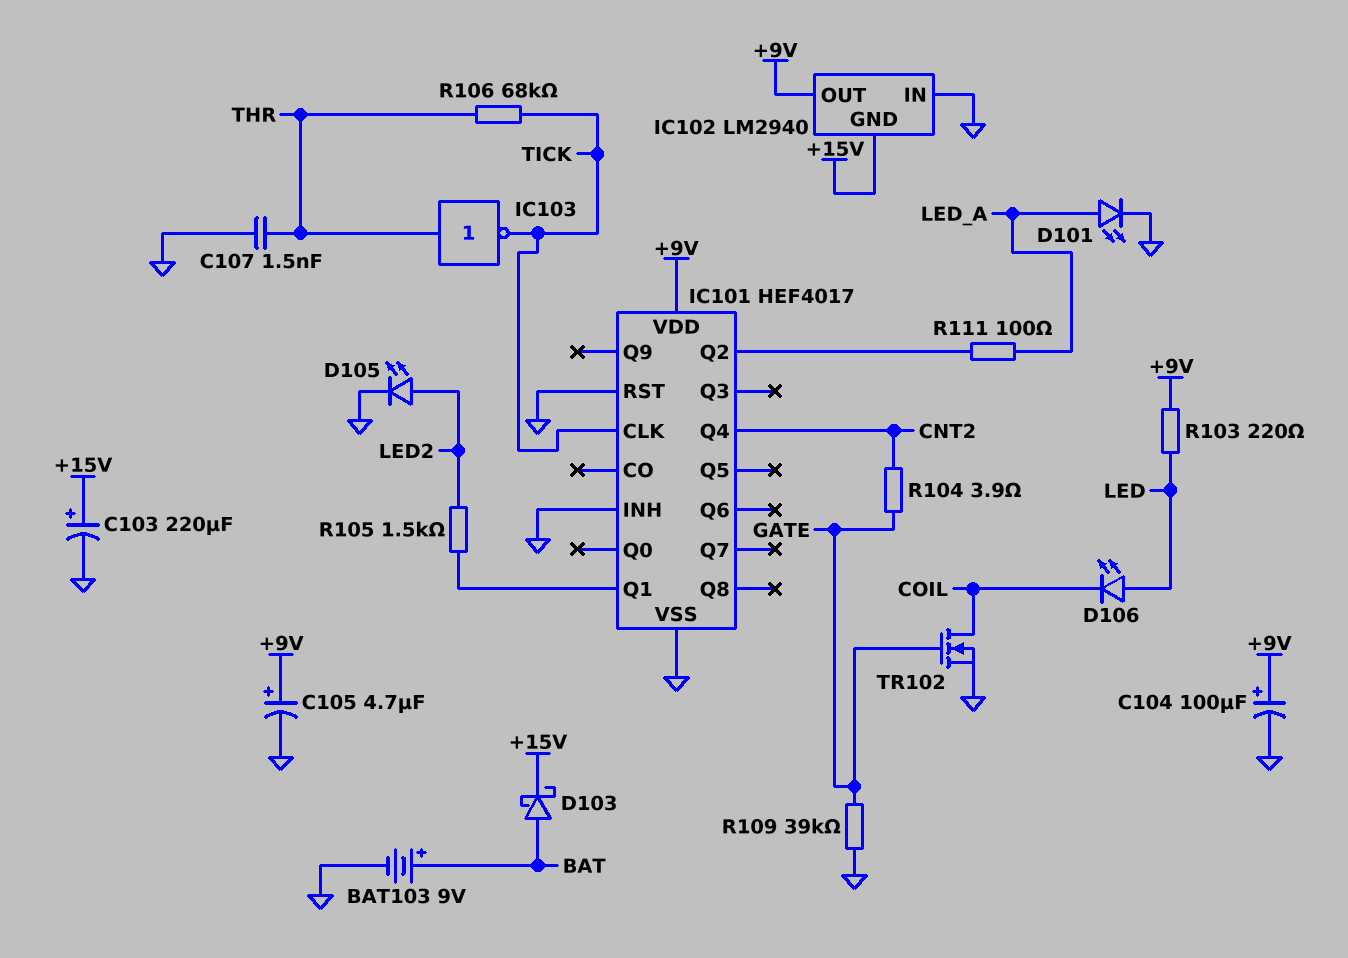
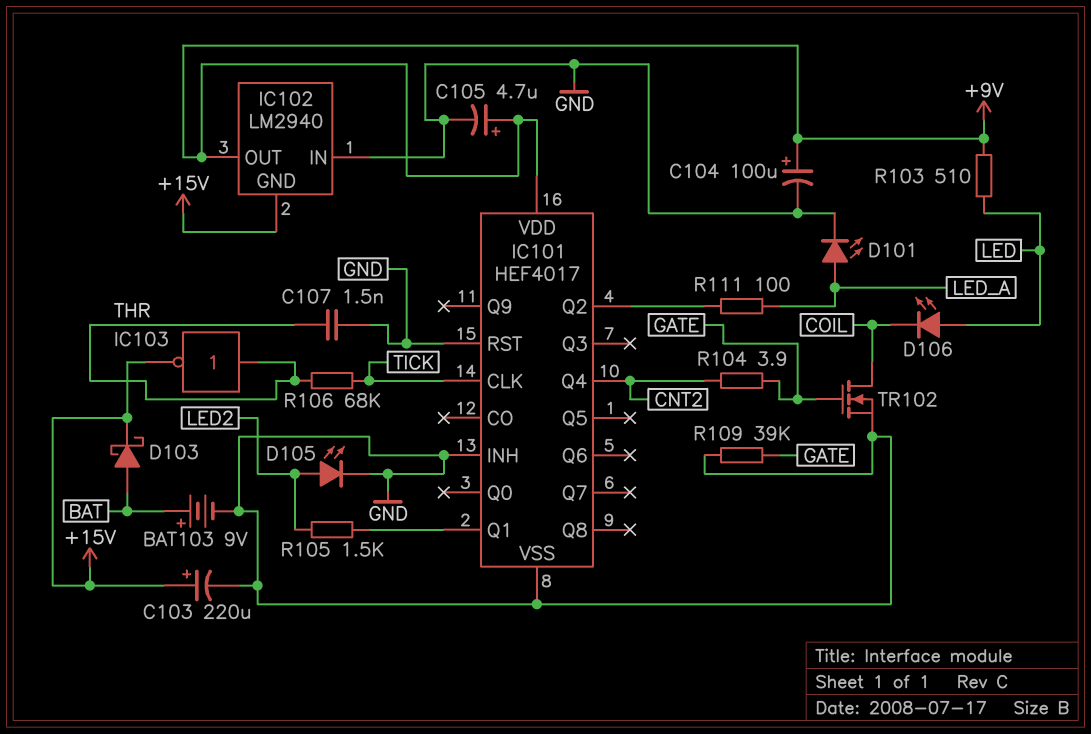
IC103: NOT (in THR, out TICK) -> NOT (in THR, out +15V)
R103: 220 (+9V, LED) -> 510 (+9V, LED)

